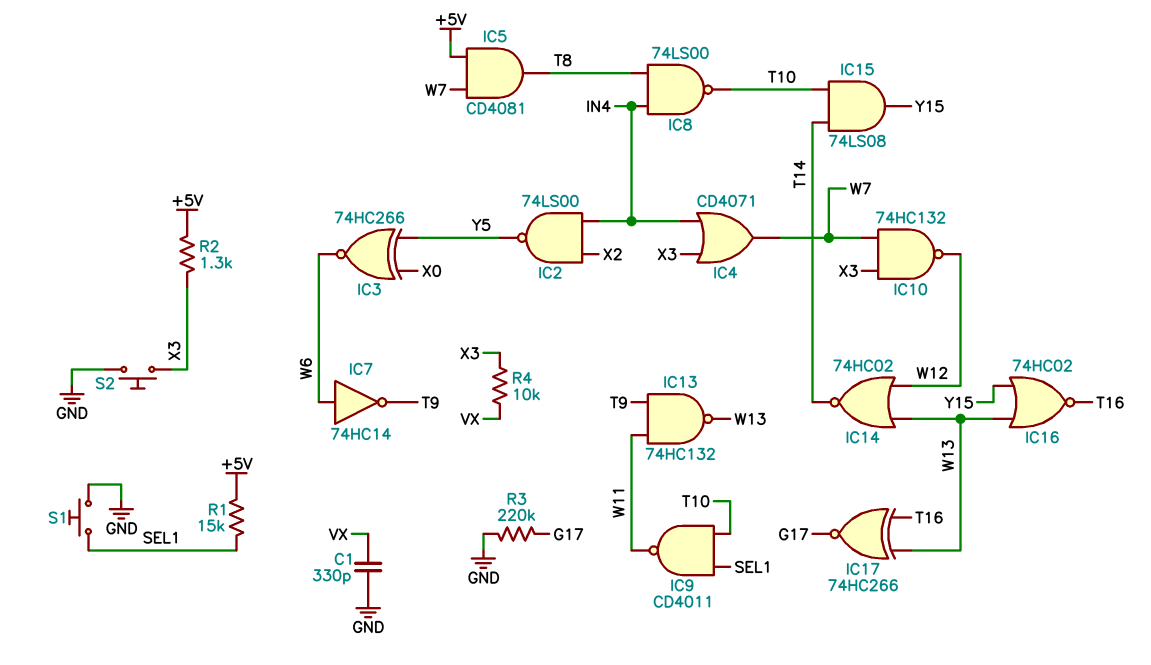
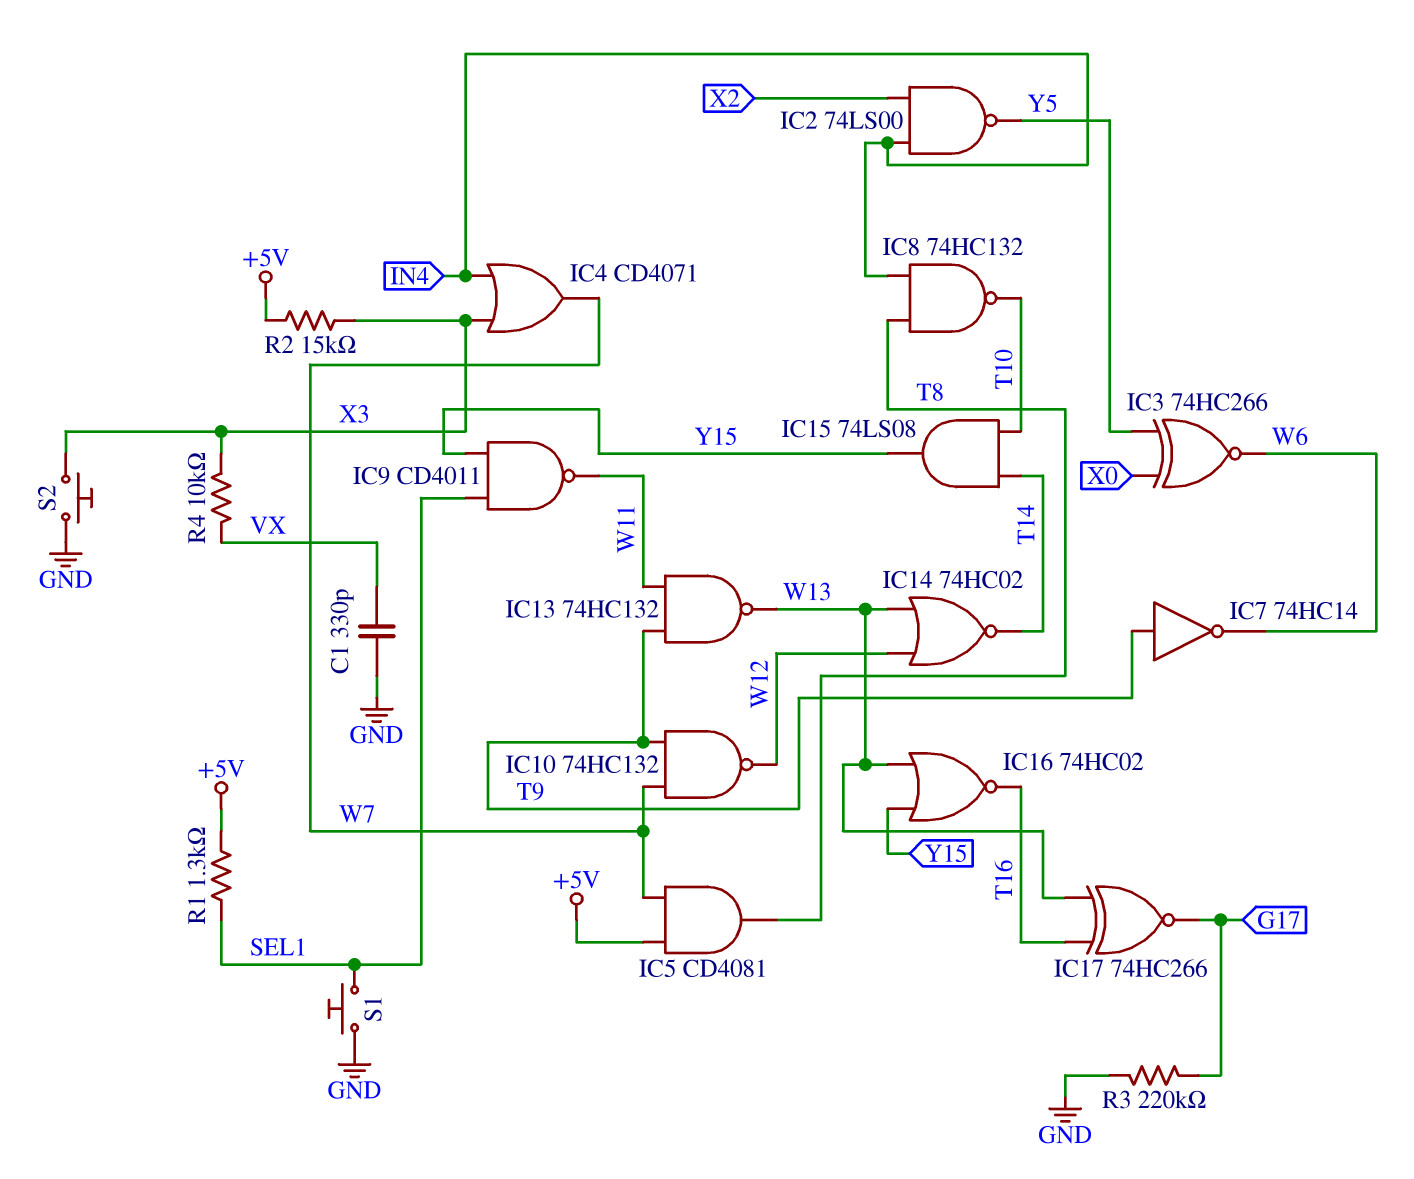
IC7: NOT 74HC14 (in W6, out T9) -> NOT 74HC14 (in T9, out W6)
IC8: NAND 74LS00 (in IN4, in T8, out T10) -> NAND 74HC132 (in IN4, in T8, out T10)
IC9: NAND CD4011 (in SEL1, in T10, out W11) -> NAND CD4011 (in SEL1, in Y15, out W11)
IC10: NAND 74HC132 (in W7, in X3, out W12) -> NAND 74HC132 (in T9, in W7, out W12)
R1: 15k (+5V, SEL1) -> 1.3k (+5V, SEL1)
R2: 1.3k (+5V, X3) -> 15k (+5V, X3)

